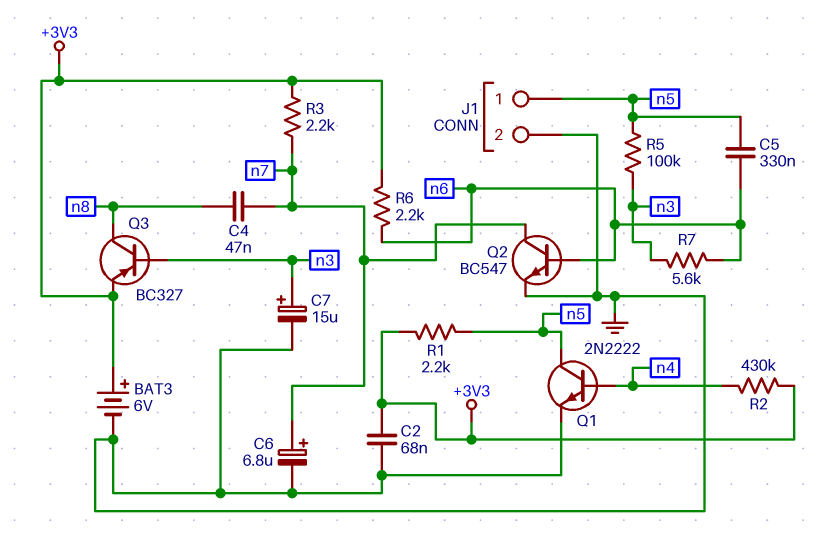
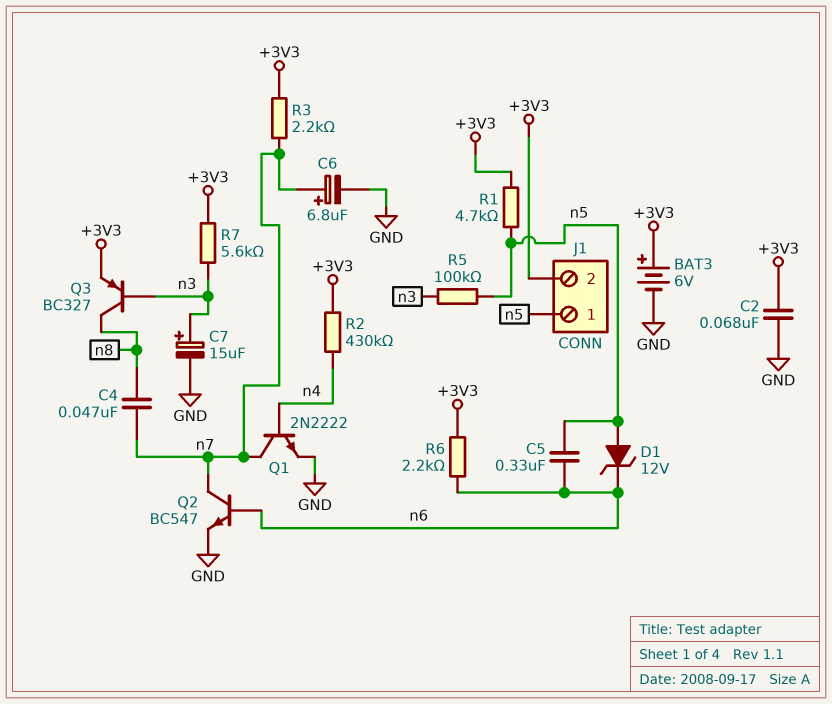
D1: none -> zener 12V (A n5, K n6)
J1 pin 2: GND -> +3V3
Q1: NPN 2N2222 (B n4, C n5, E GND) -> NPN 2N2222 (B n4, C n7, E GND)
R1: 2.2k (+3V3, n5) -> 4.7k (+3V3, n5)
R7: 5.6k (n3, n6) -> 5.6k (+3V3, n3)

